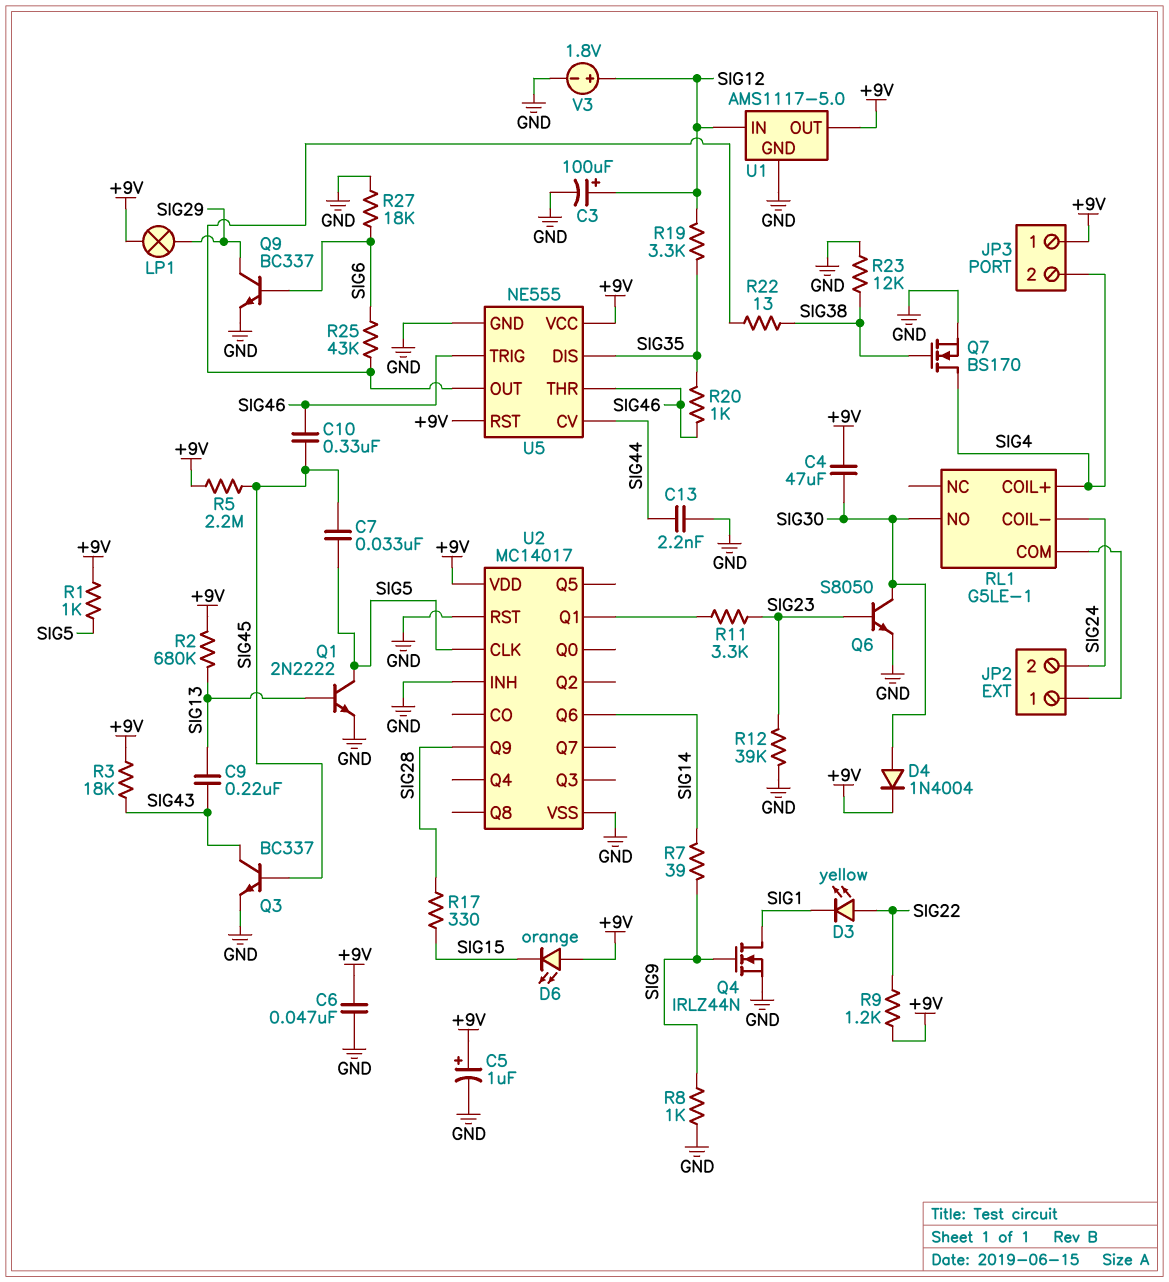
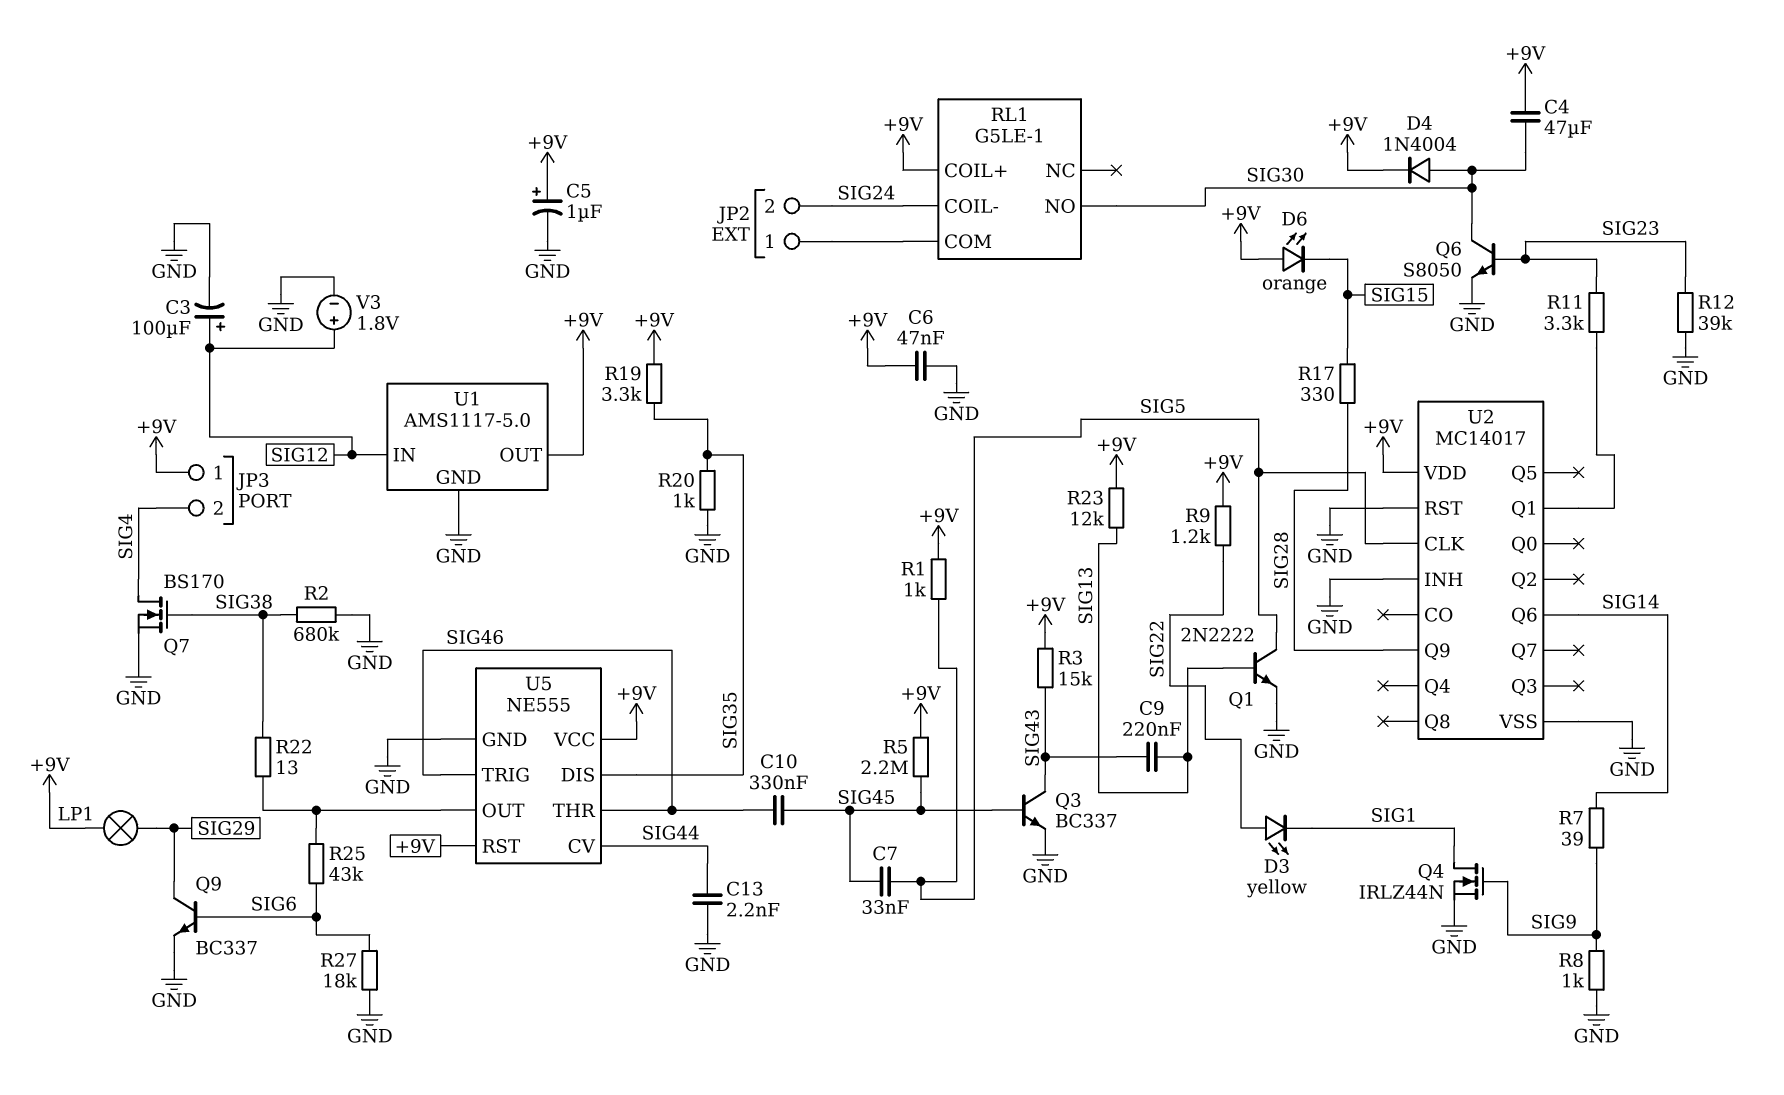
R2: 680k (+9V, SIG13) -> 680k (GND, SIG38)
R3: 18k (+9V, SIG43) -> 15k (+9V, SIG43)
R19: 3.3k (SIG12, SIG35) -> 3.3k (+9V, SIG35)
R20: 1k (SIG35, SIG46) -> 1k (GND, SIG35)
R23: 12k (GND, SIG38) -> 12k (+9V, SIG13)
RL1 pin COIL+: SIG4 -> +9V

